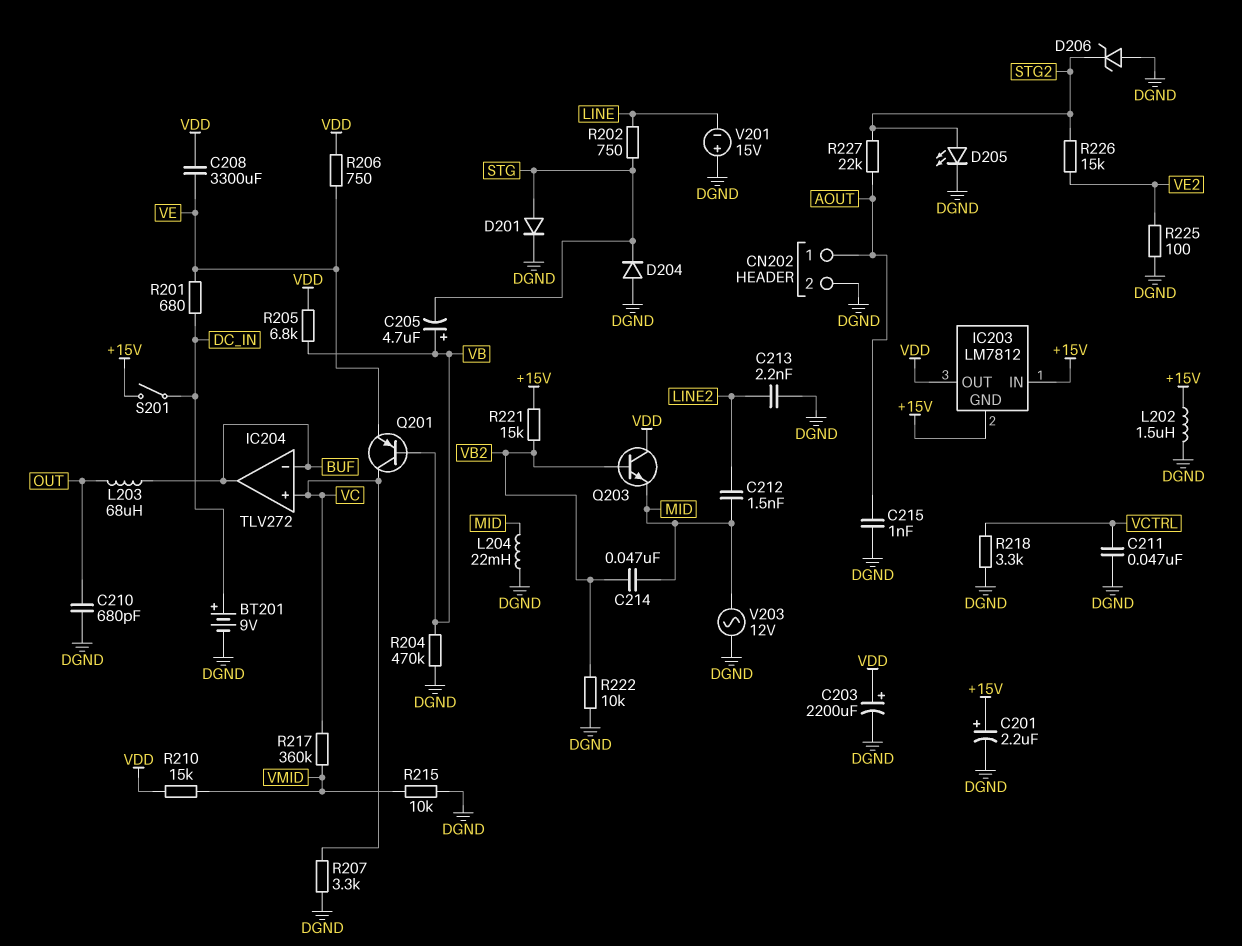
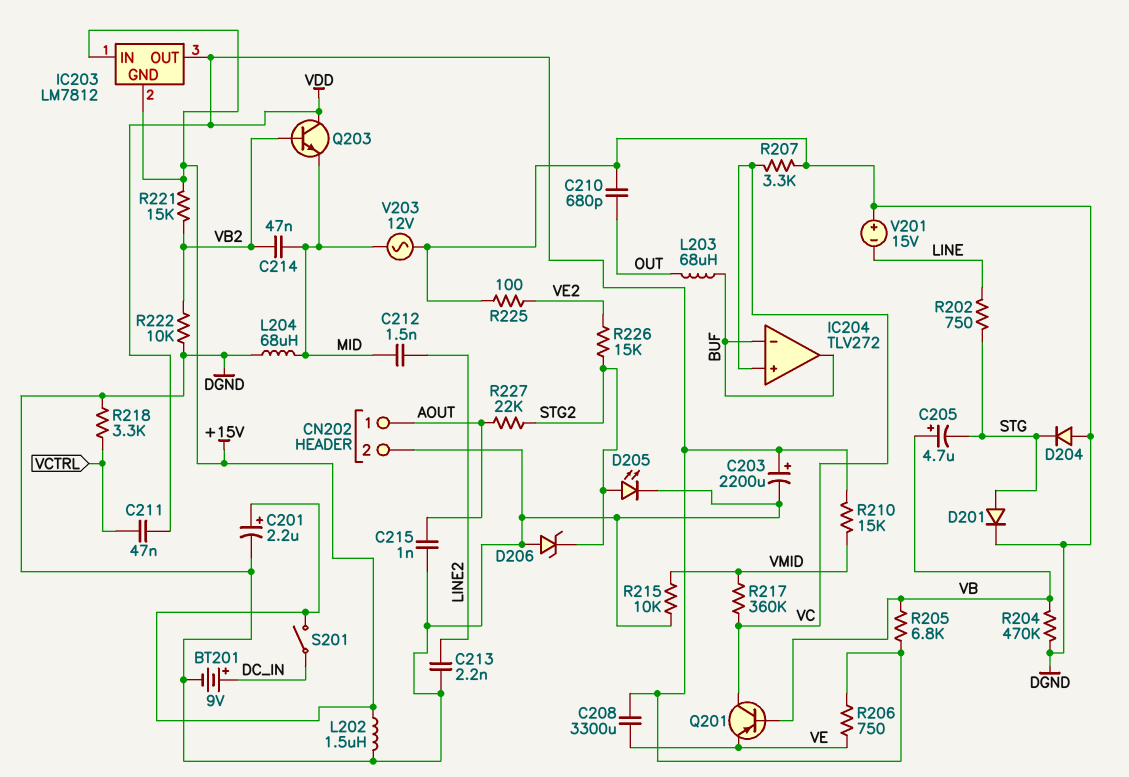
C211: 47nF (DGND, VCTRL) -> 47nF (VCTRL, VDD)
L204: 22mH (DGND, MID) -> 68uH (DGND, MID)
R201: 680 (DC_IN, VE) -> none

